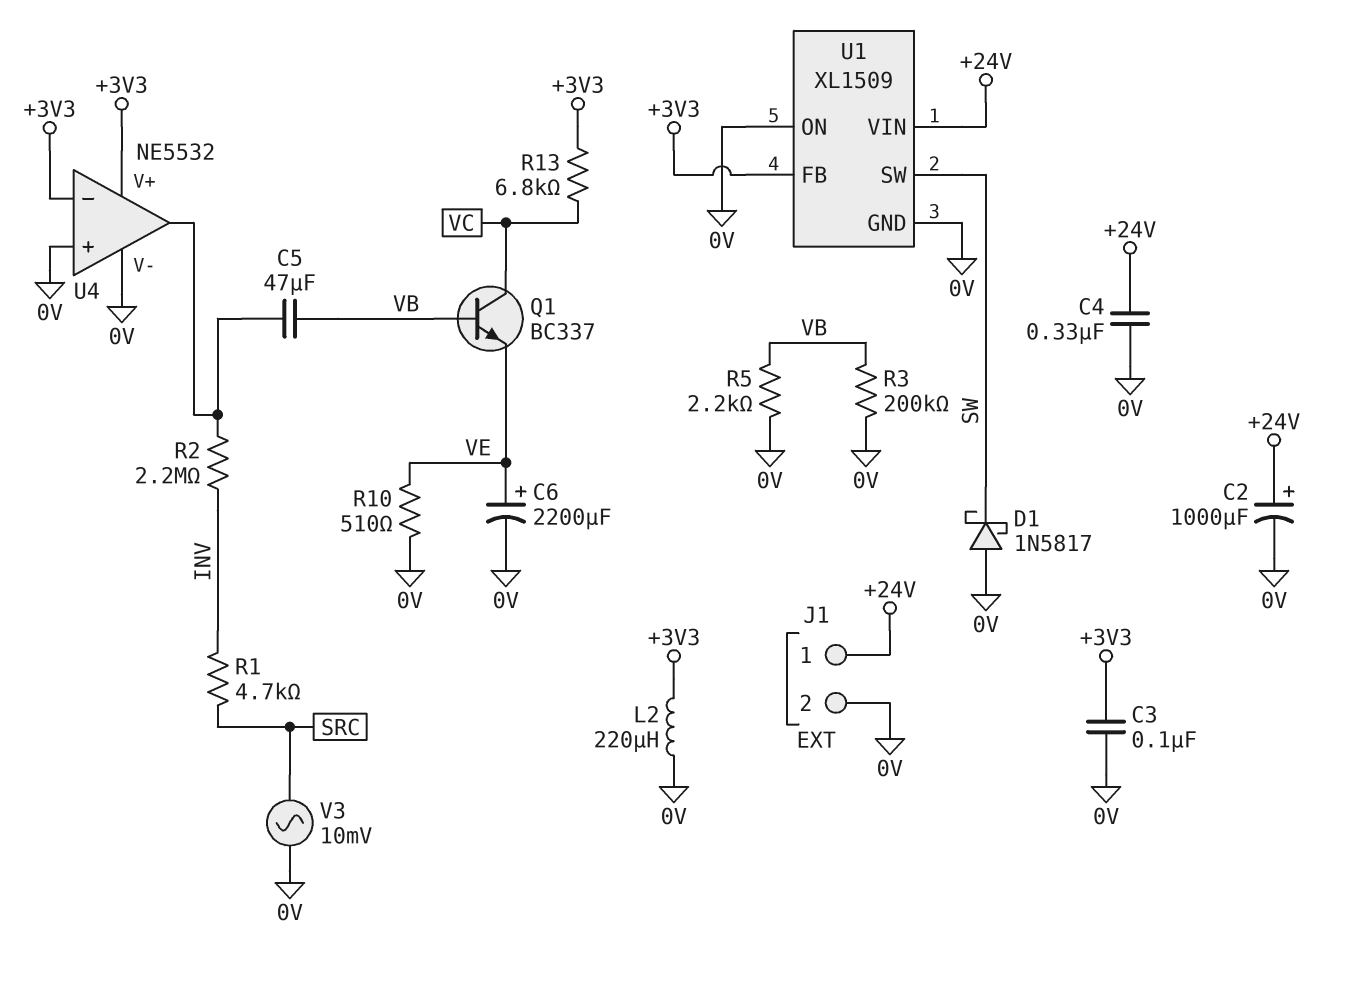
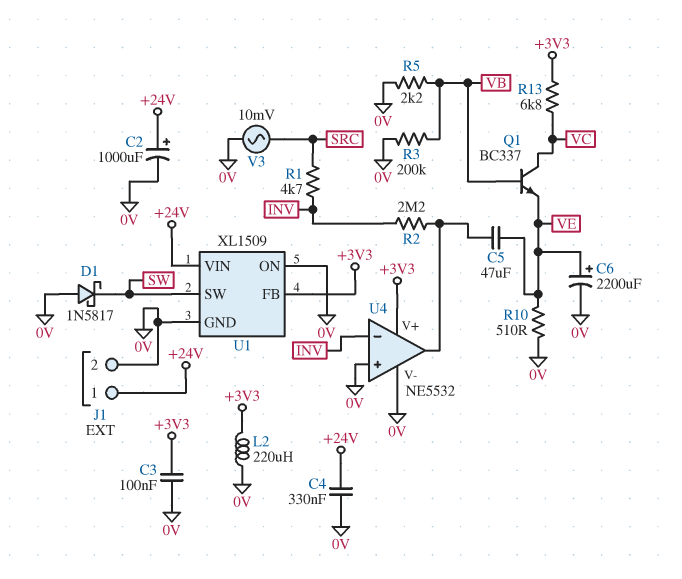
C5: 47uF (U4/out, VB) -> 47uF (U4/out, VE)
U4 pin in-: +3V3 -> INV

